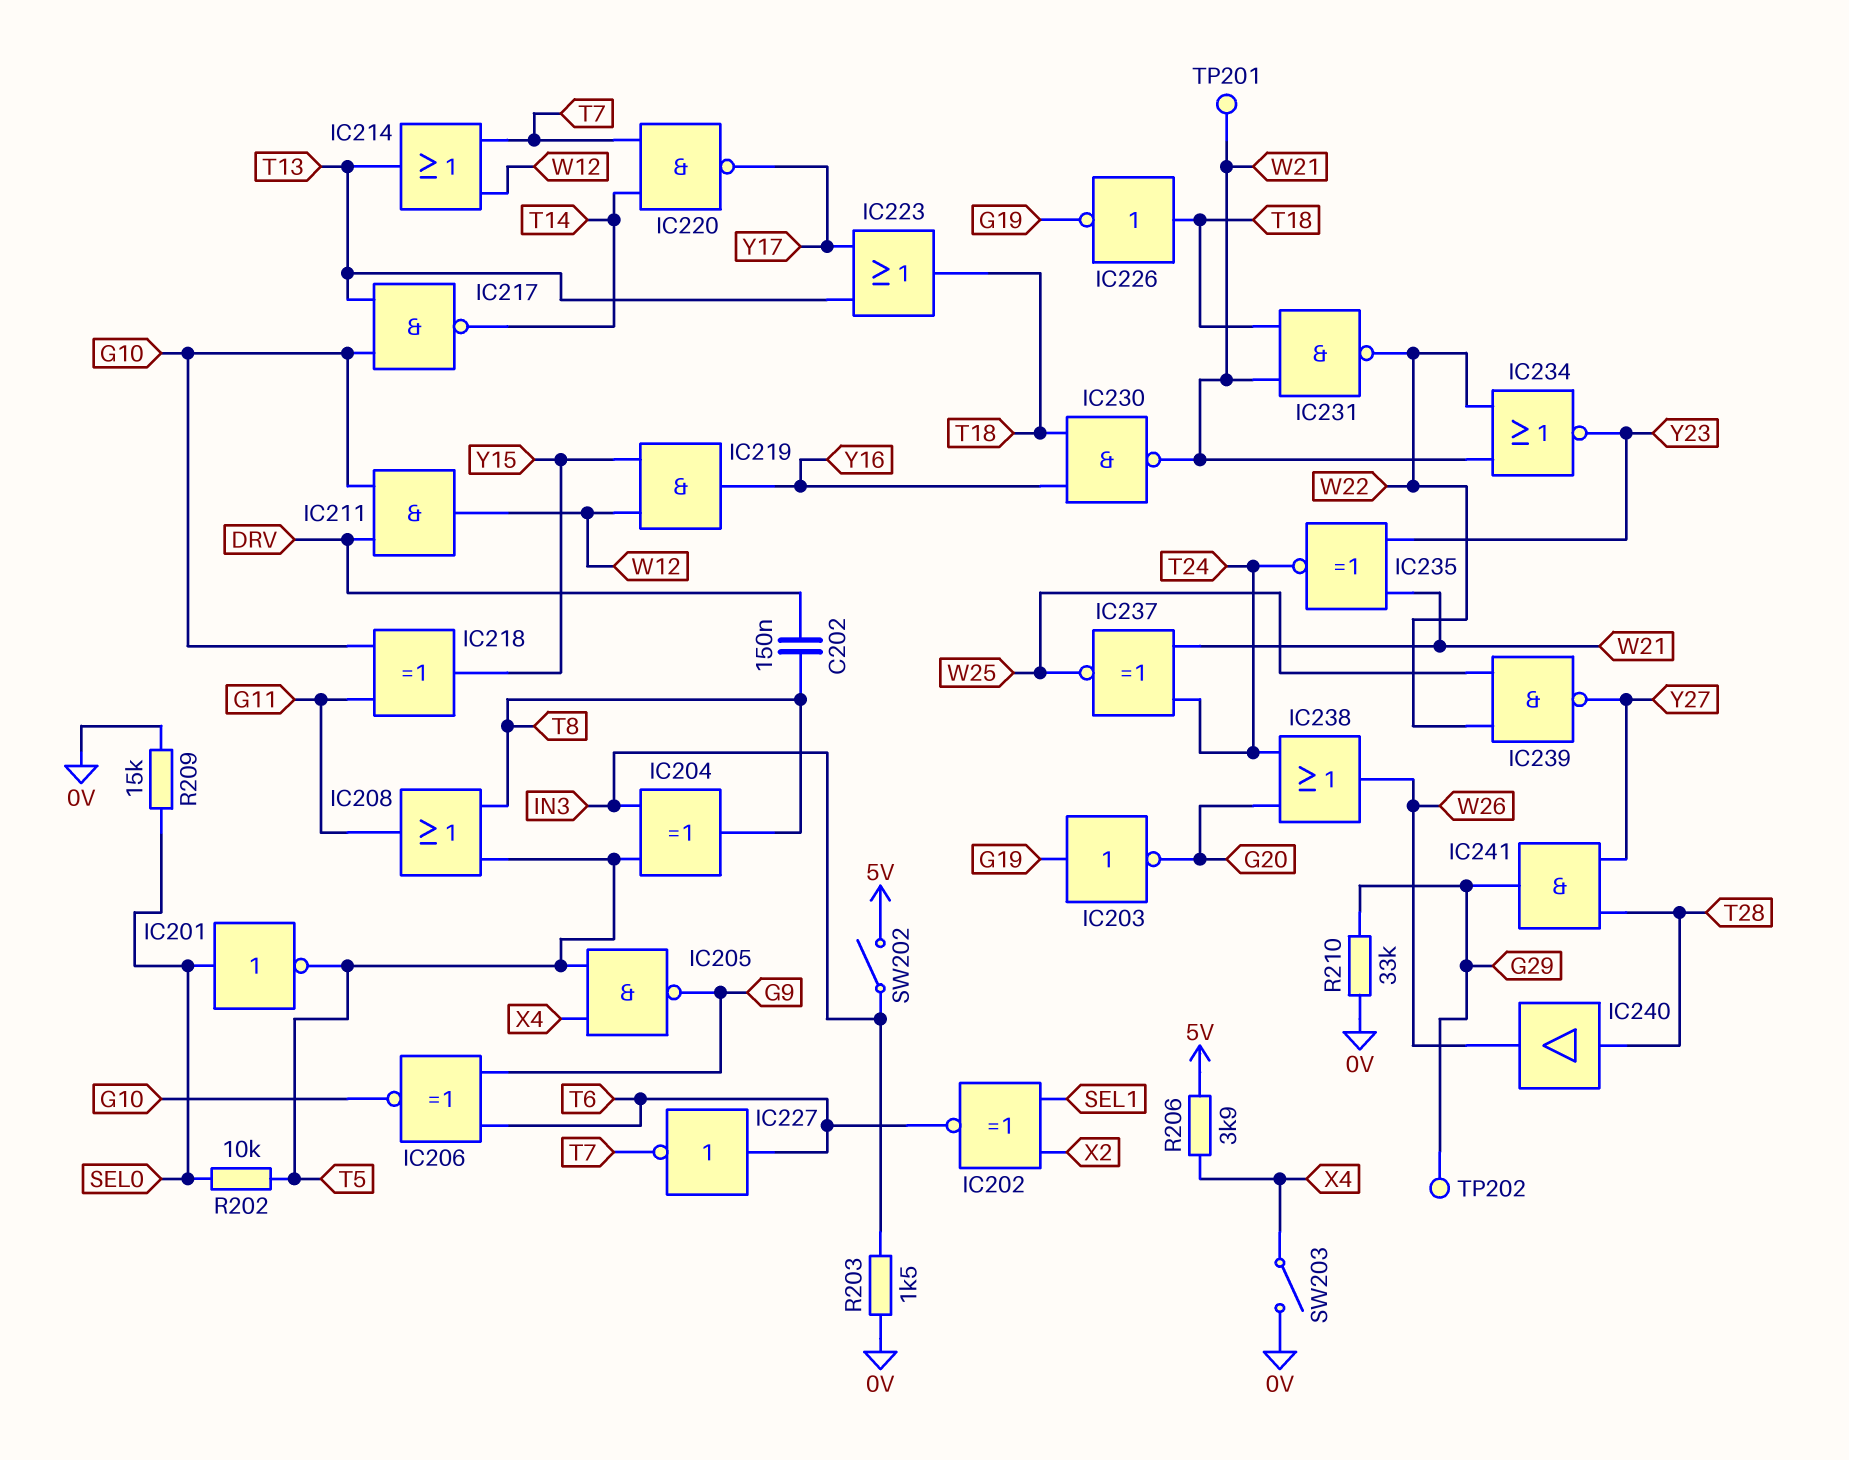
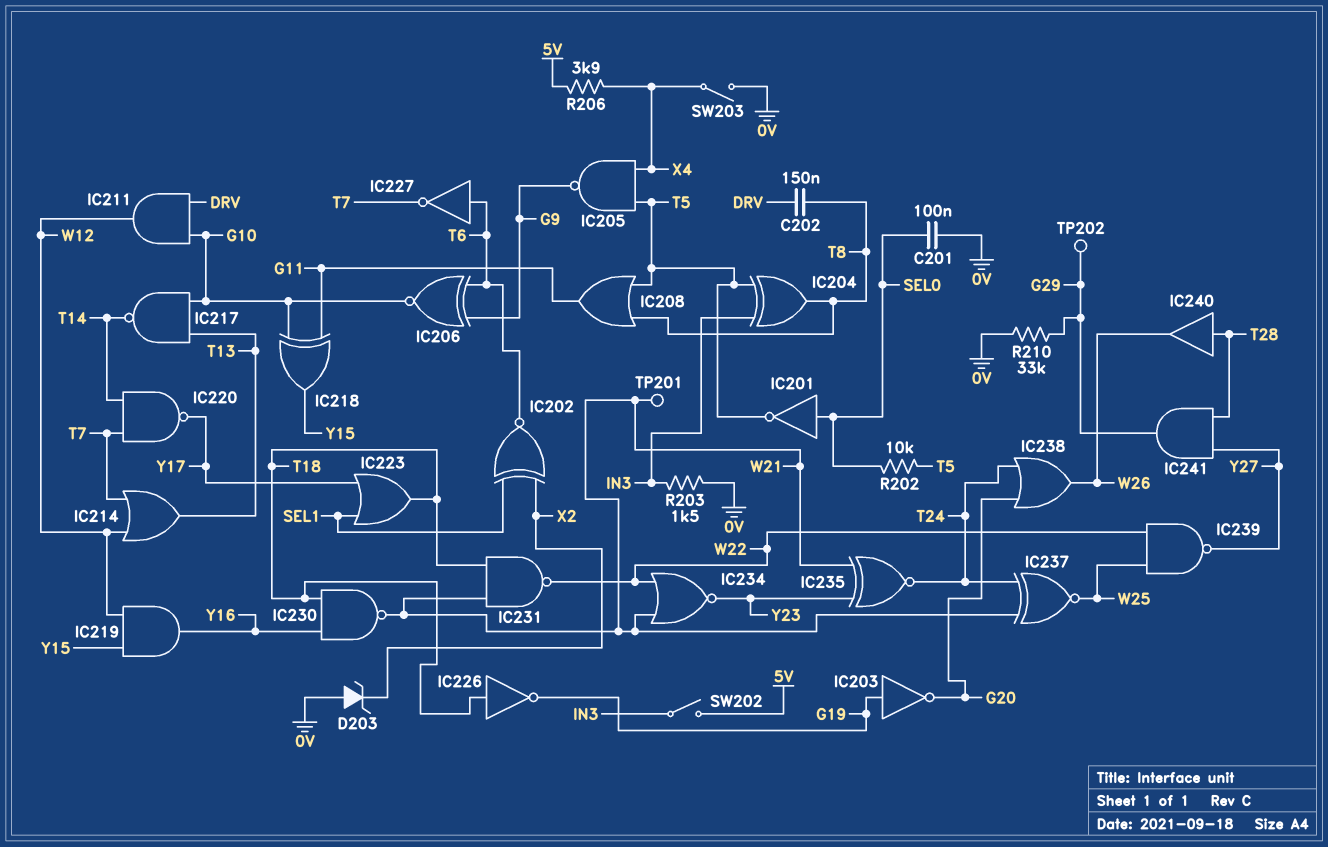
C201: none -> 100nF (0V, SEL0)
D203: none -> zener (A 0V, K X2)
IC223: OR (in T13, in Y17, out T18) -> OR (in SEL1, in Y17, out T18)
R209: 15k (0V, SEL0) -> none

